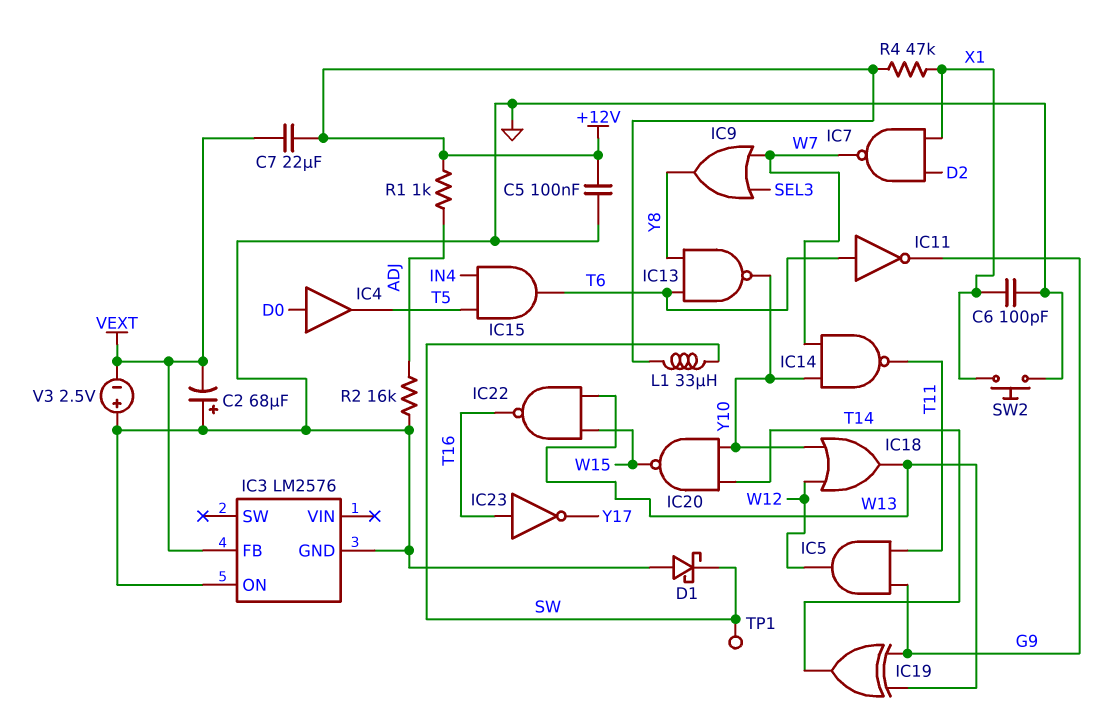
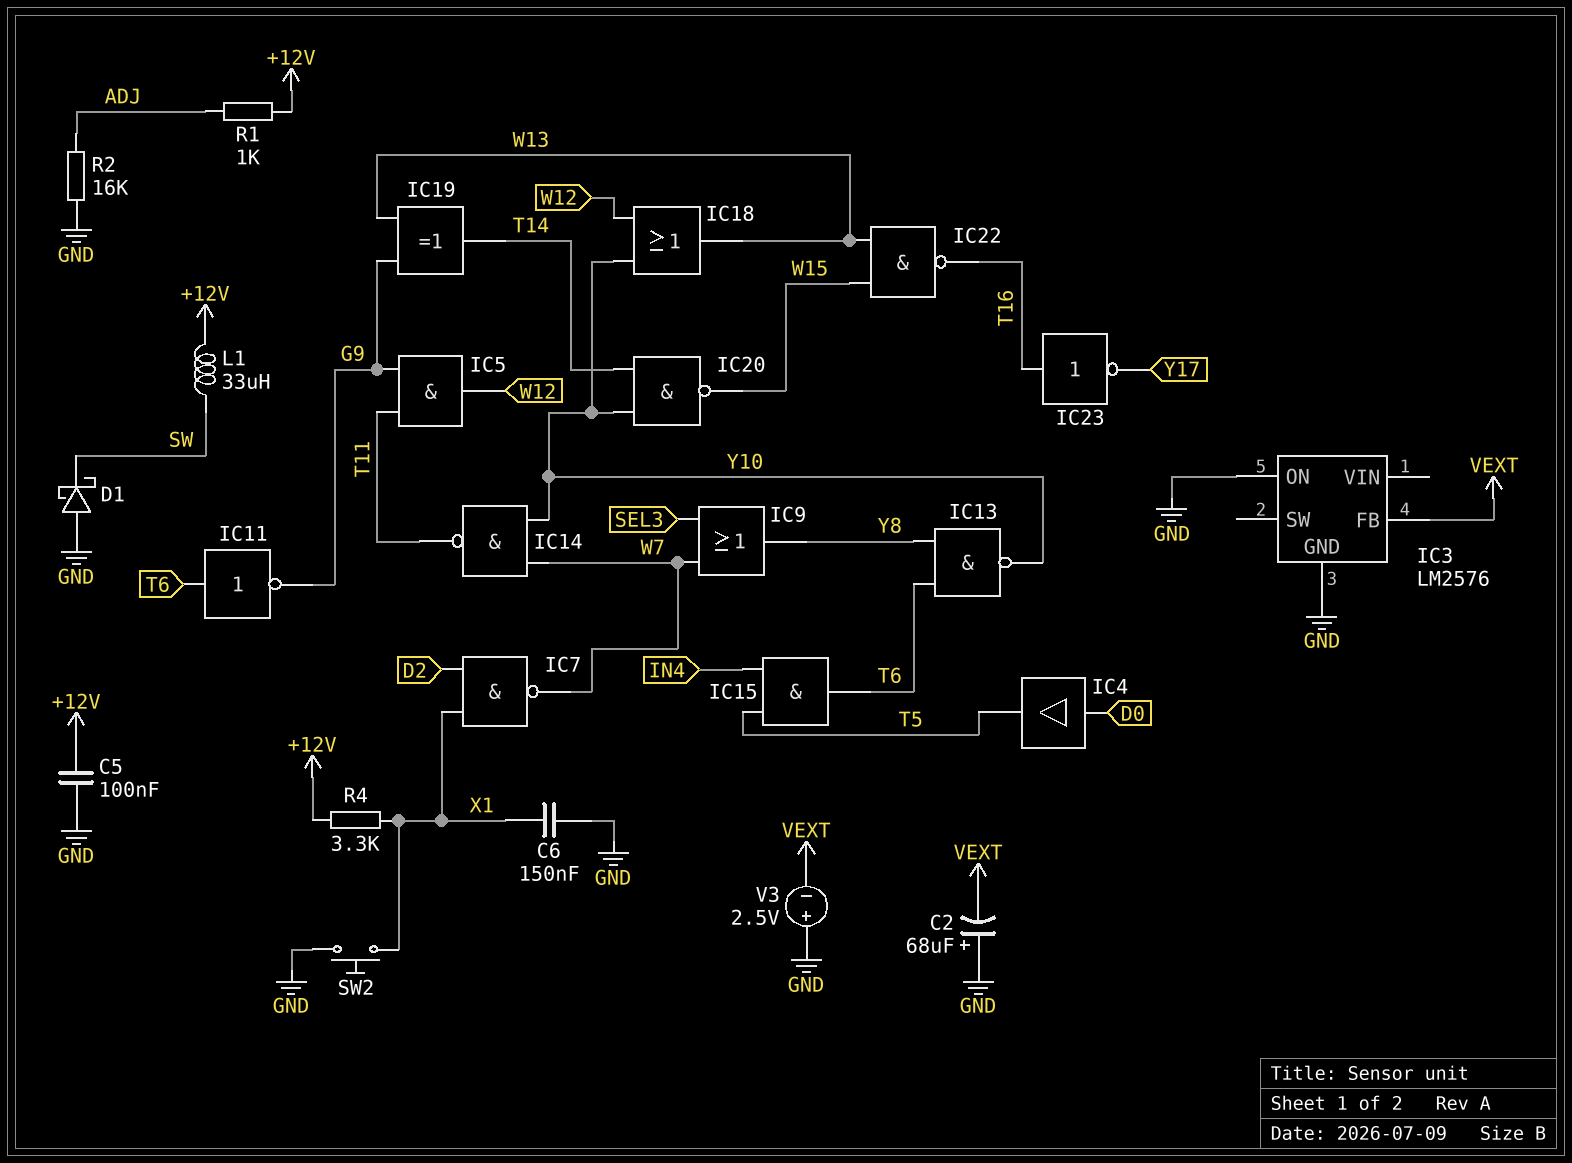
C6: 100pF (GND, X1) -> 150nF (GND, X1)
C7: 22uF (+12V, VEXT) -> none
R4: 47k (+12V, X1) -> 3.3k (+12V, X1)
TP1: test point (SW) -> none

